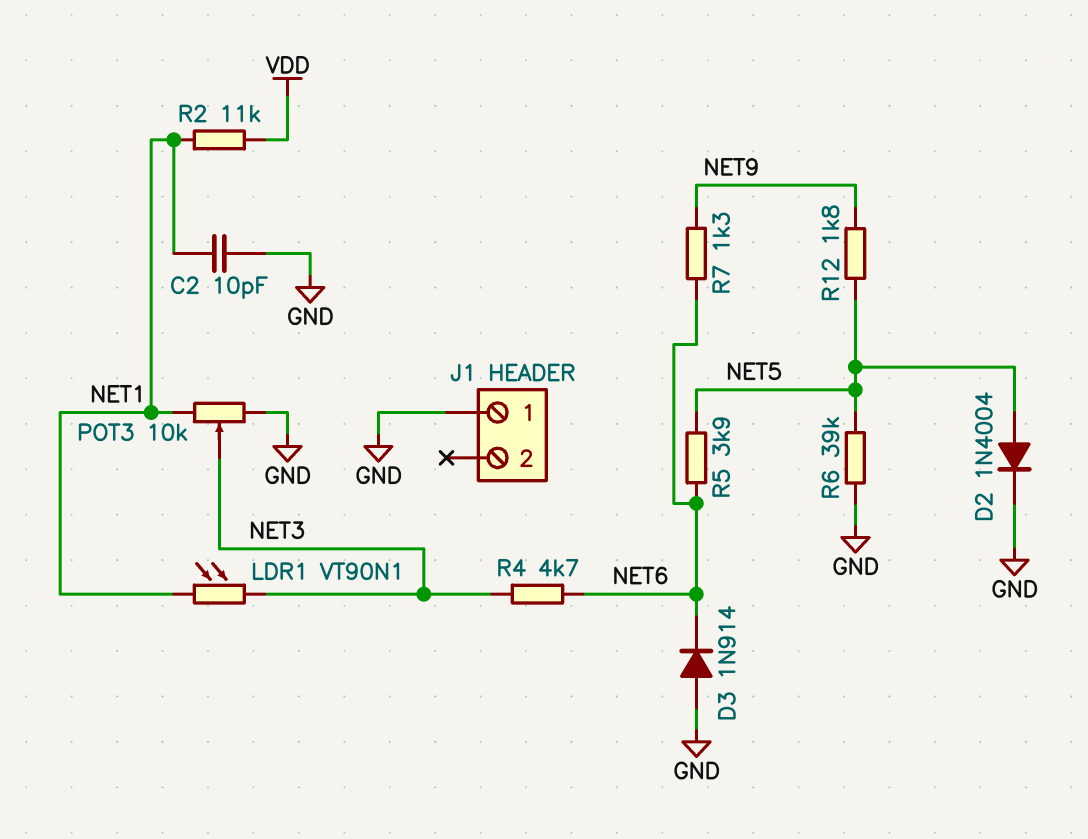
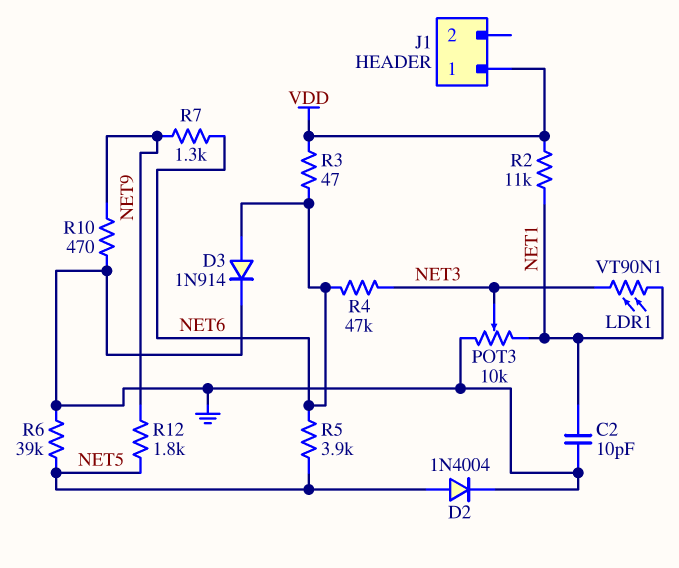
D3: diode 1N914 (A GND, K NET6) -> diode 1N914 (A NET6, K GND)
J1 pin 1: GND -> VDD
R3: none -> 47 (NET6, VDD)
R4: 4.7k (NET3, NET6) -> 47k (NET3, NET6)
R10: none -> 470 (GND, NET9)

